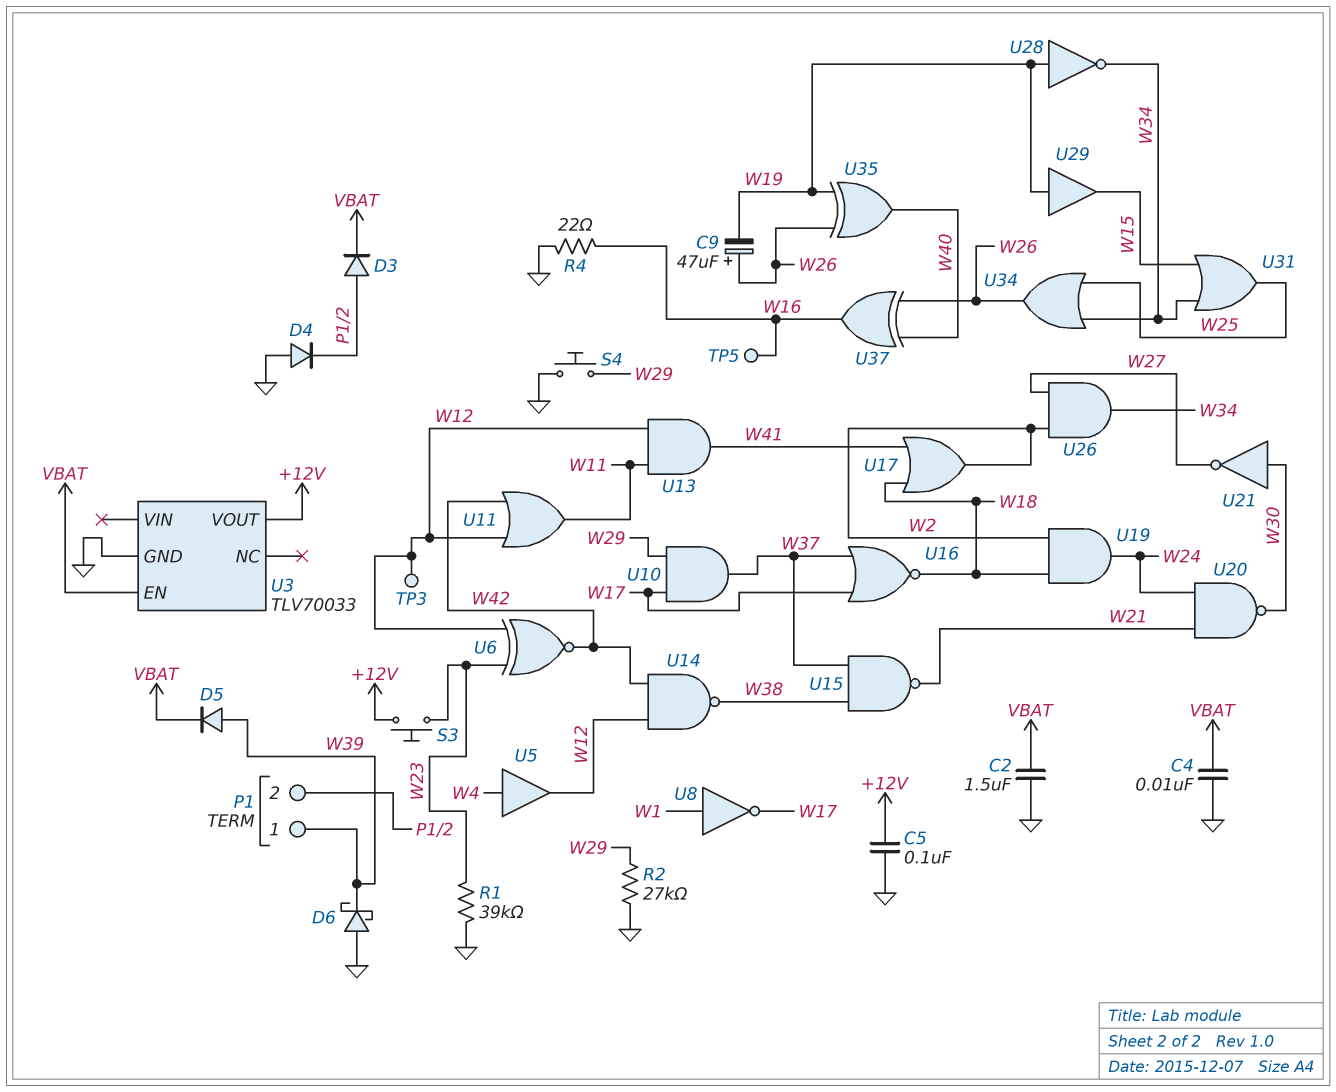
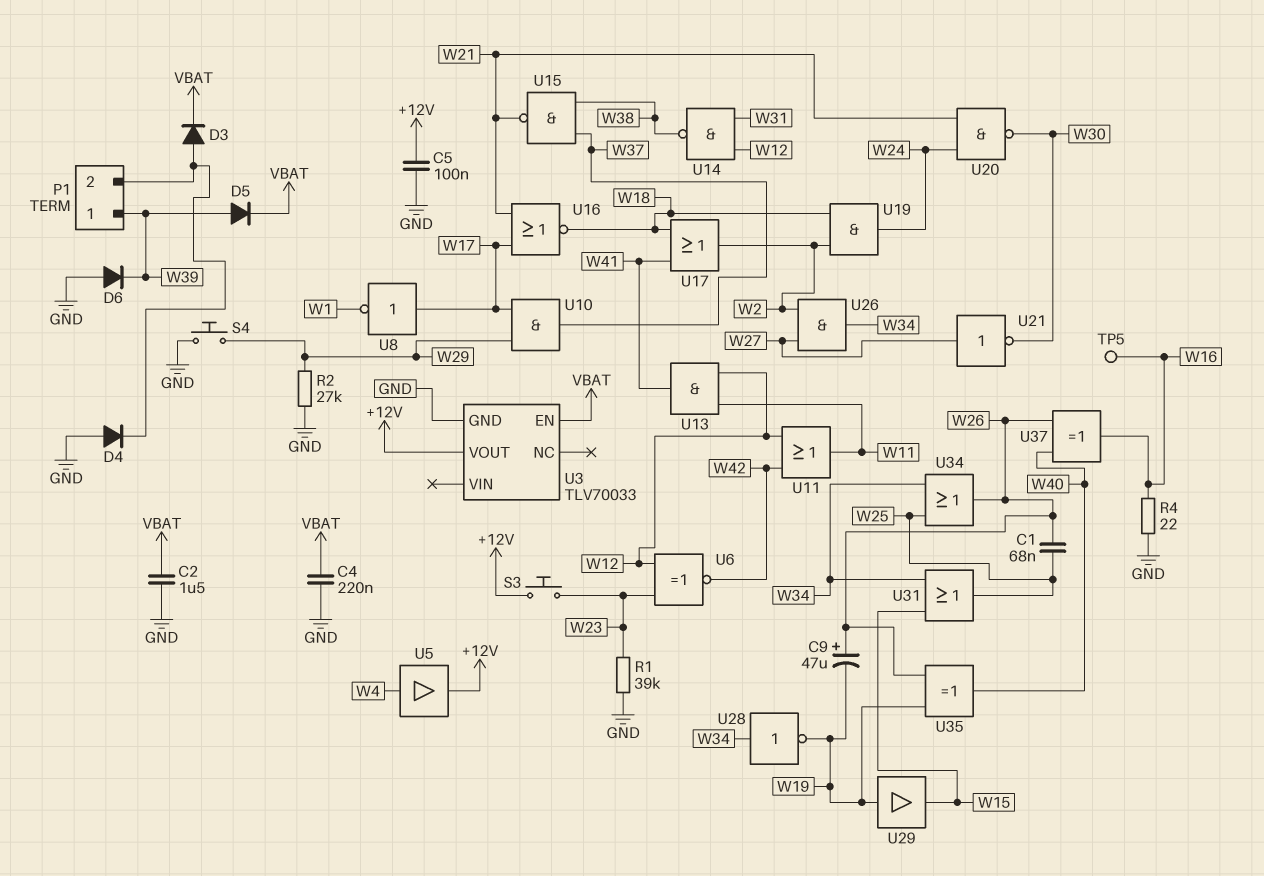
C1: none -> 68nF (W25, W26)
C4: 10nF (GND, VBAT) -> 220nF (GND, VBAT)
D6: schottky (A GND, K W39) -> diode (A GND, K W39)
TP3: test point (W12) -> none
U5: buffer (in W4, out W12) -> buffer (in W4, out +12V)
U8: NOT (in W1, out W17) -> NOT (in W17, out W1)
U14: NAND (in W12, in W42, out W38) -> NAND (in W12, in W31, out W38)
U16: NOR (in W17, in W37, out W18) -> NOR (in W17, in W21, out W18)
U21: NOT (in W30, out W27) -> NOT (in W27, out W30)
U28: NOT (in W19, out W34) -> NOT (in W34, out W19)

